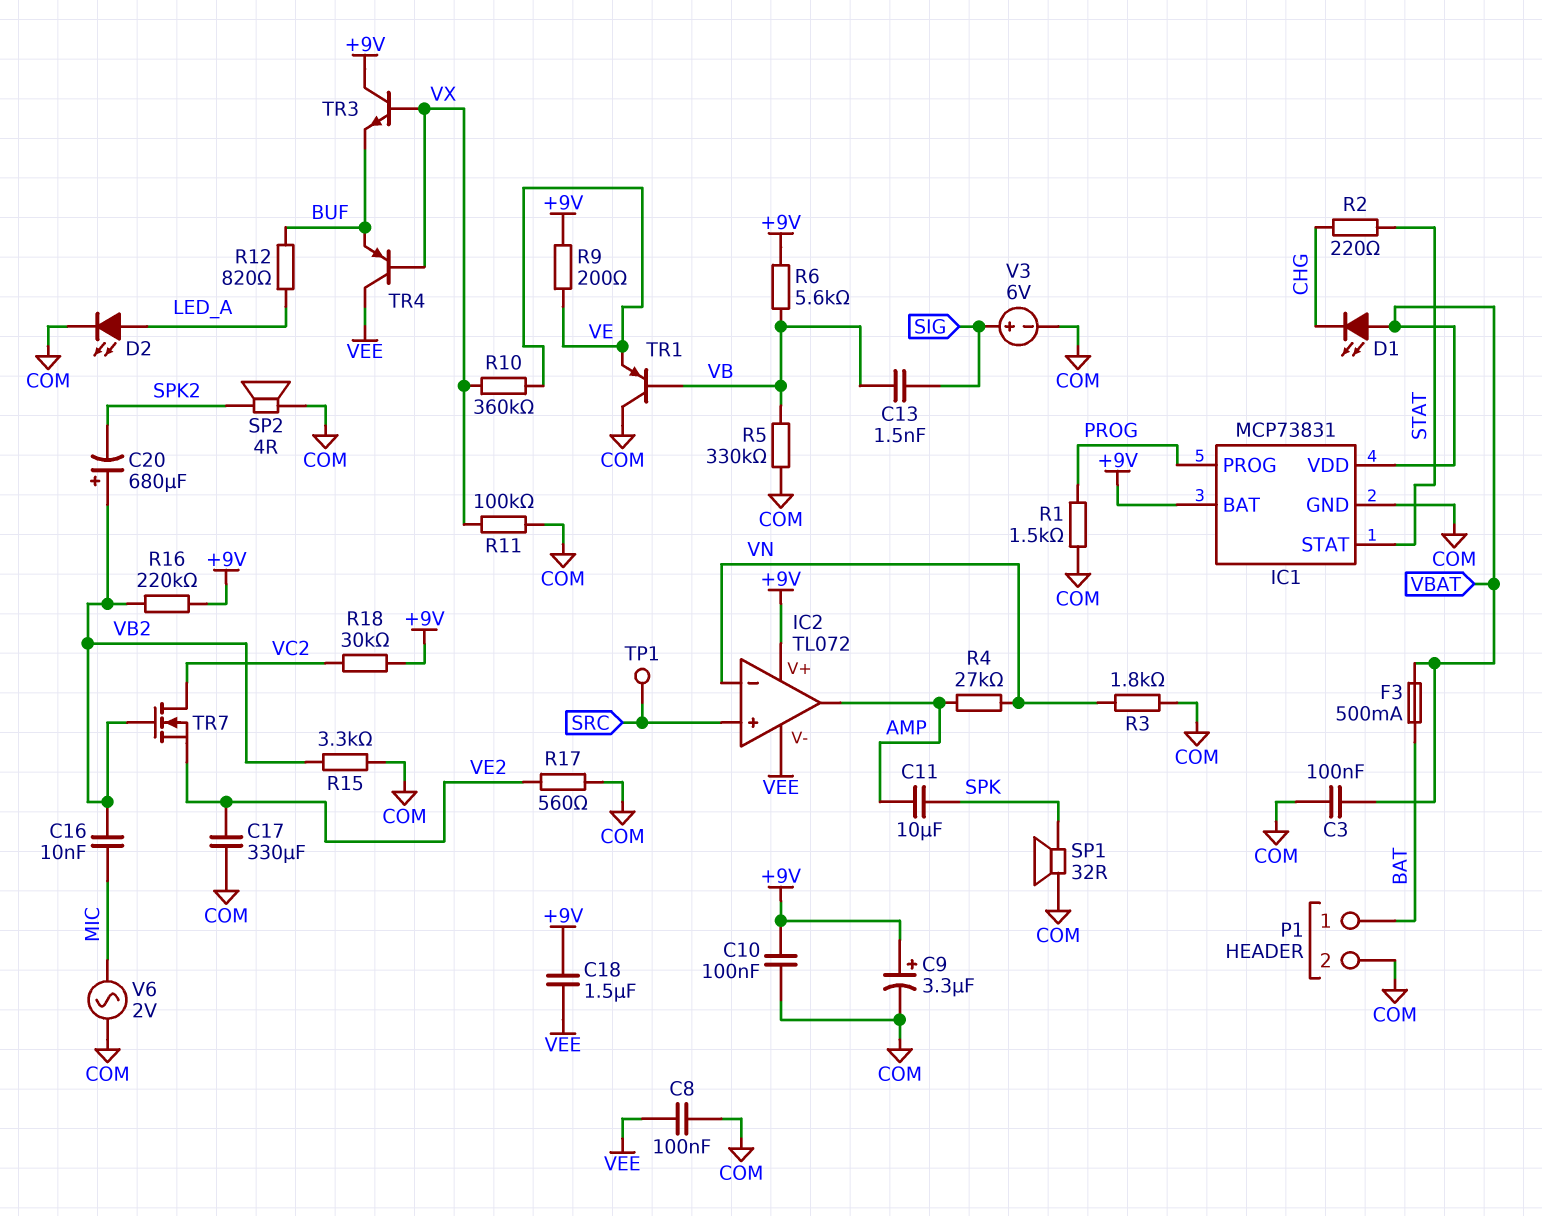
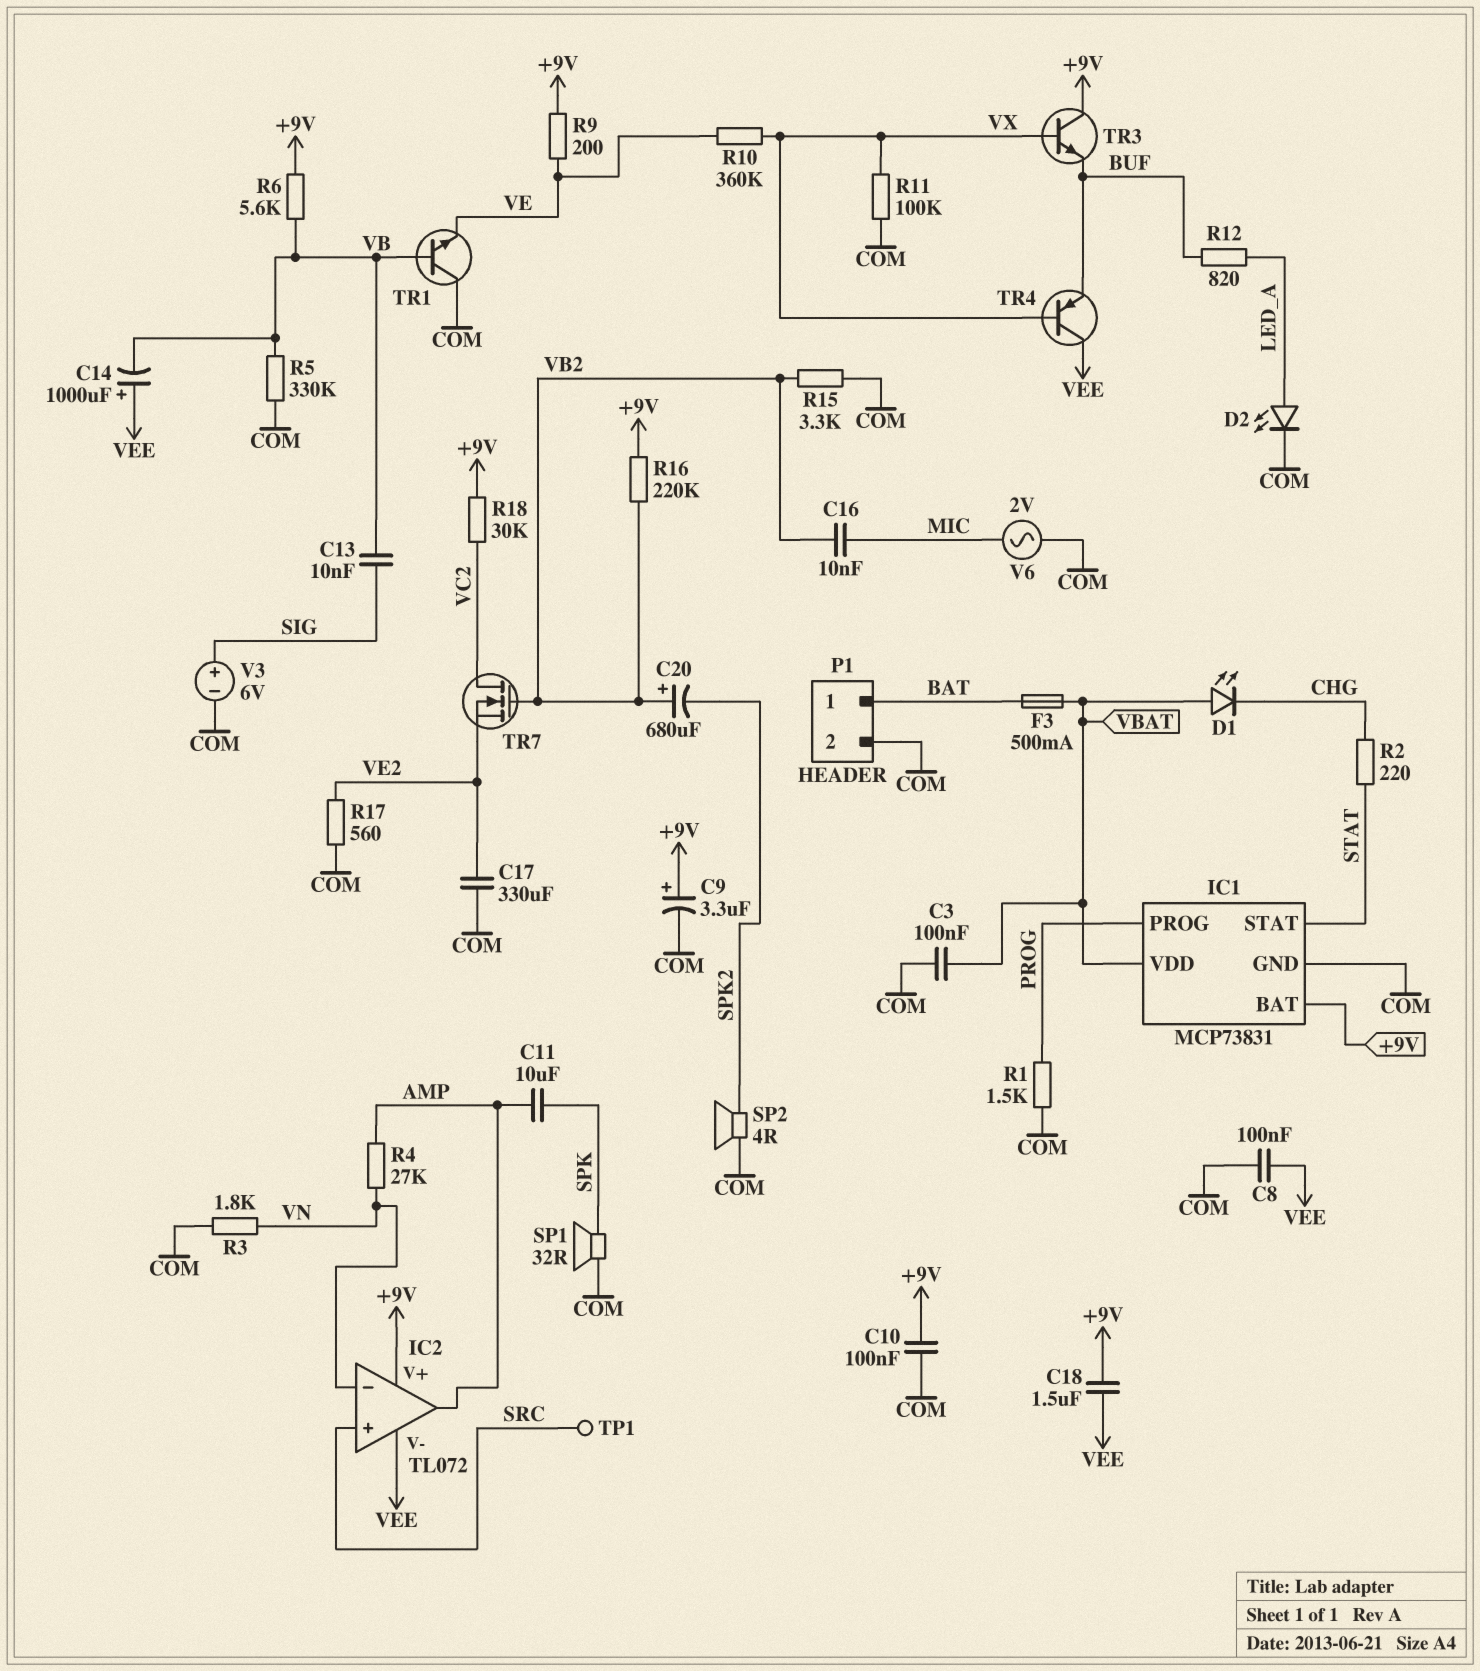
C13: 1.5nF (SIG, VB) -> 10nF (SIG, VB)
C14: none -> 1000uF (plus VEE, minus VB)
TR1: PNP (B VB, C COM, E VE) -> NPN (B VB, C COM, E VE)

